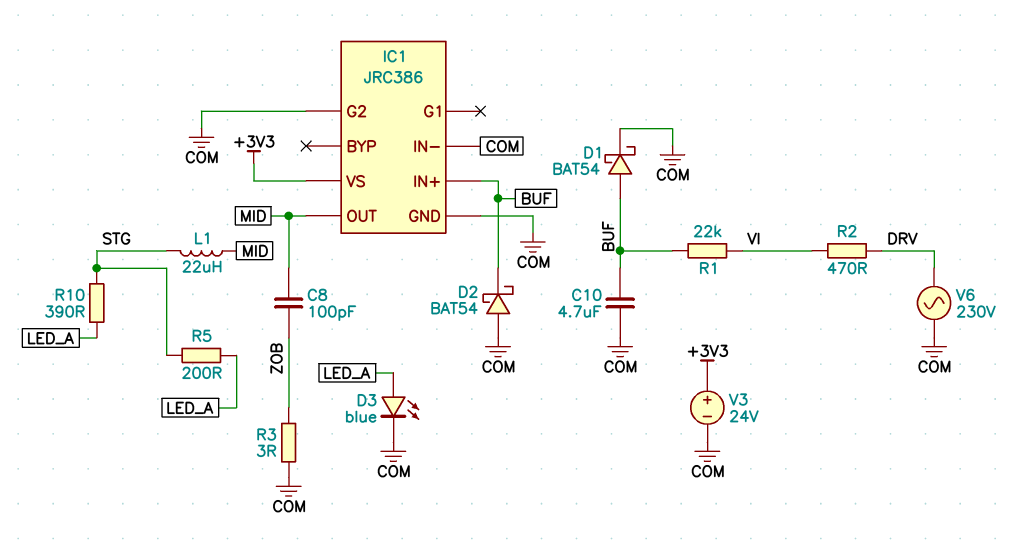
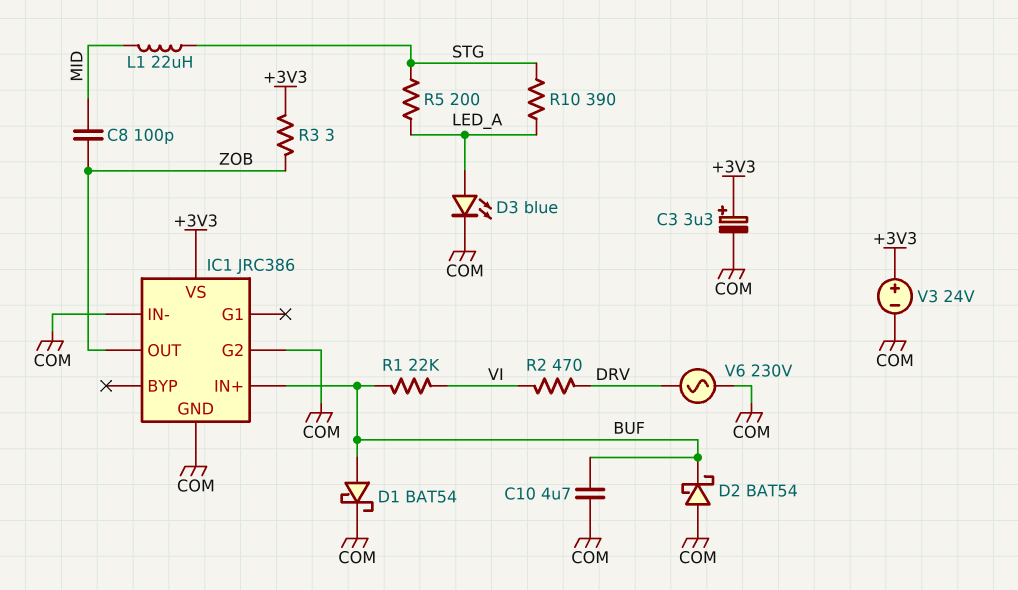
C3: none -> 3.3uF (plus +3V3, minus COM)
IC1 pin OUT: MID -> ZOB
R3: 3 (COM, ZOB) -> 3 (+3V3, ZOB)

